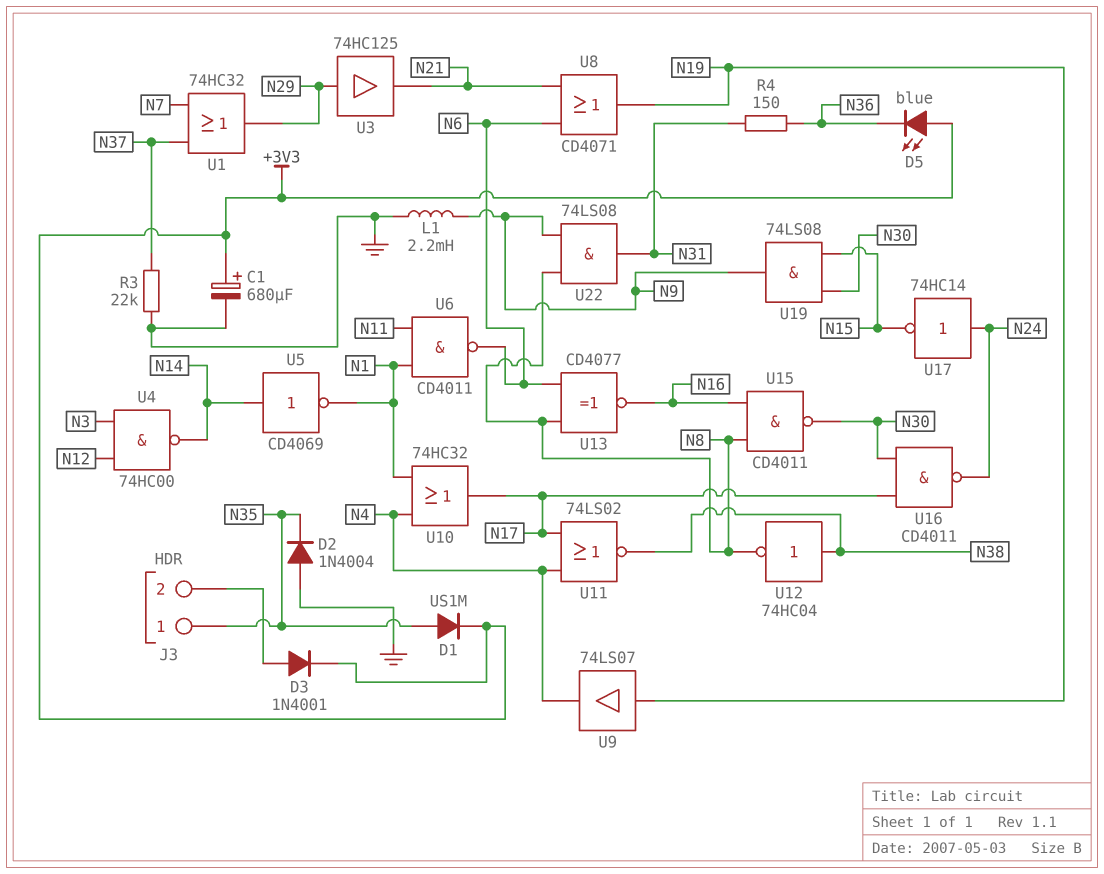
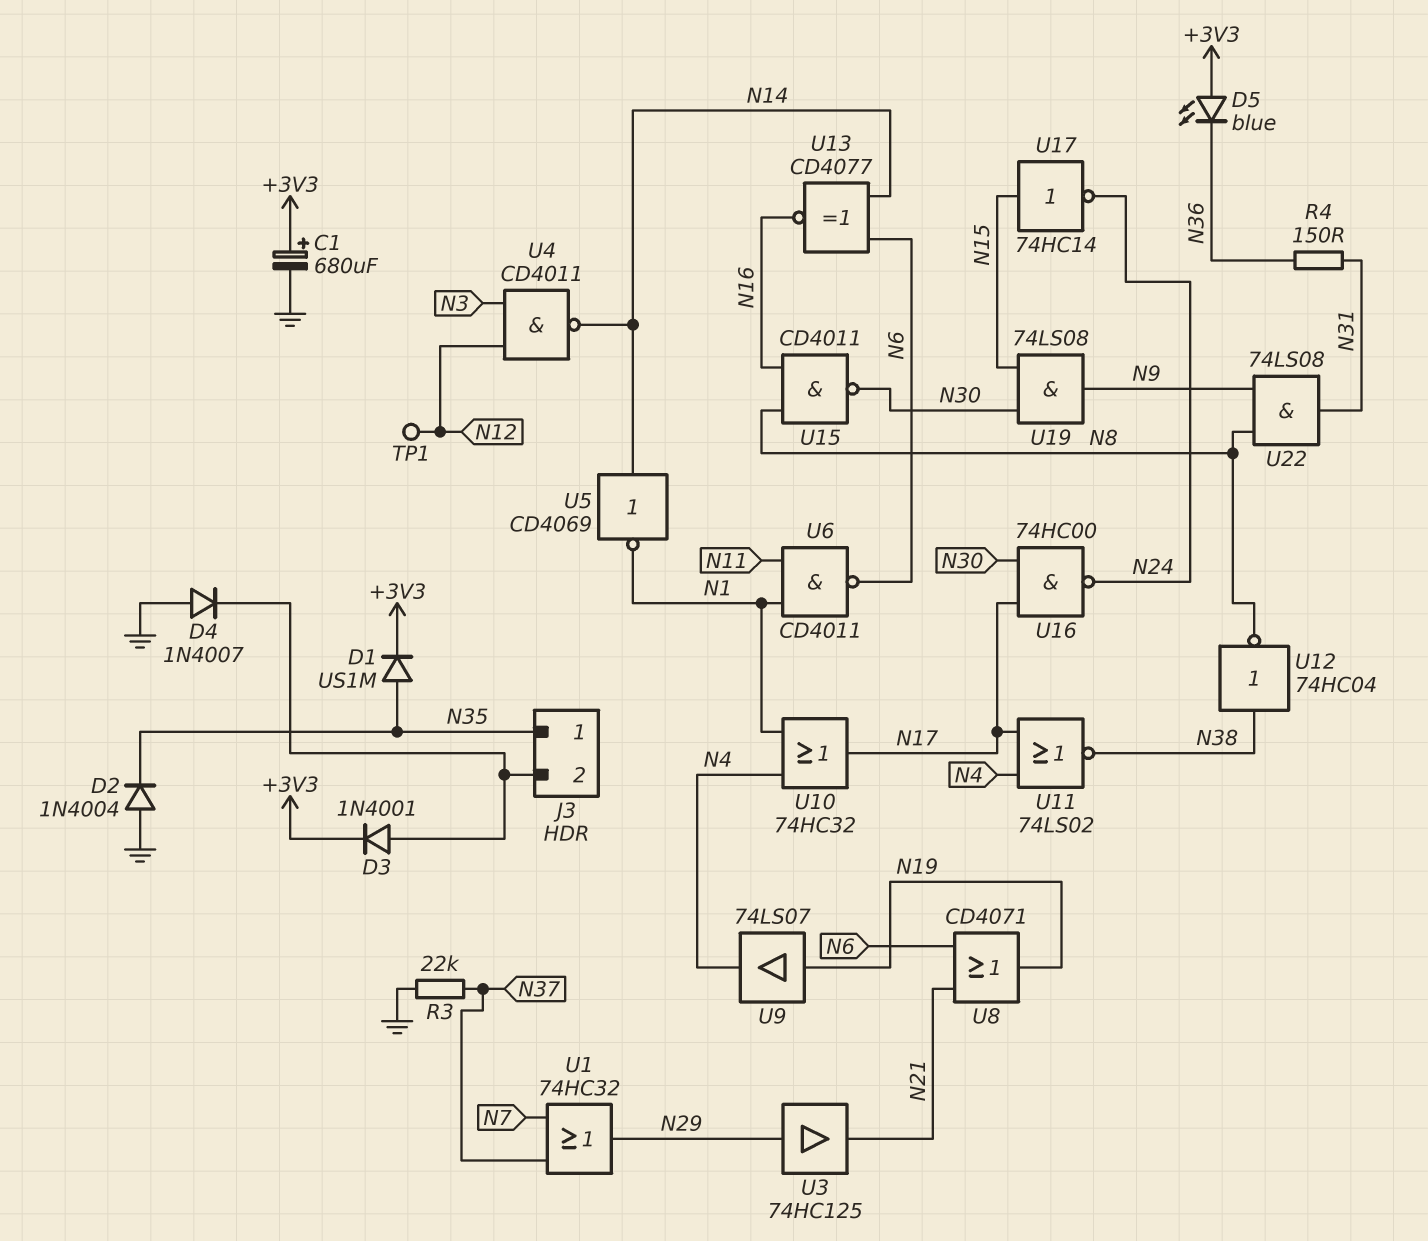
D4: none -> diode 1N4007 (A GND, K J3/2)
L1: 2.2mH (GND, N9) -> none
TP1: none -> test point (N12)
U4: NAND 74HC00 (in N3, in N12, out N14) -> NAND CD4011 (in N3, in N12, out N14)
U13: XNOR CD4077 (in N6, in N8, out N16) -> XNOR CD4077 (in N6, in N14, out N16)
U16: NAND CD4011 (in N17, in N30, out N24) -> NAND 74HC00 (in N17, in N30, out N24)
U17: NOT 74HC14 (in N24, out N15) -> NOT 74HC14 (in N15, out N24)

